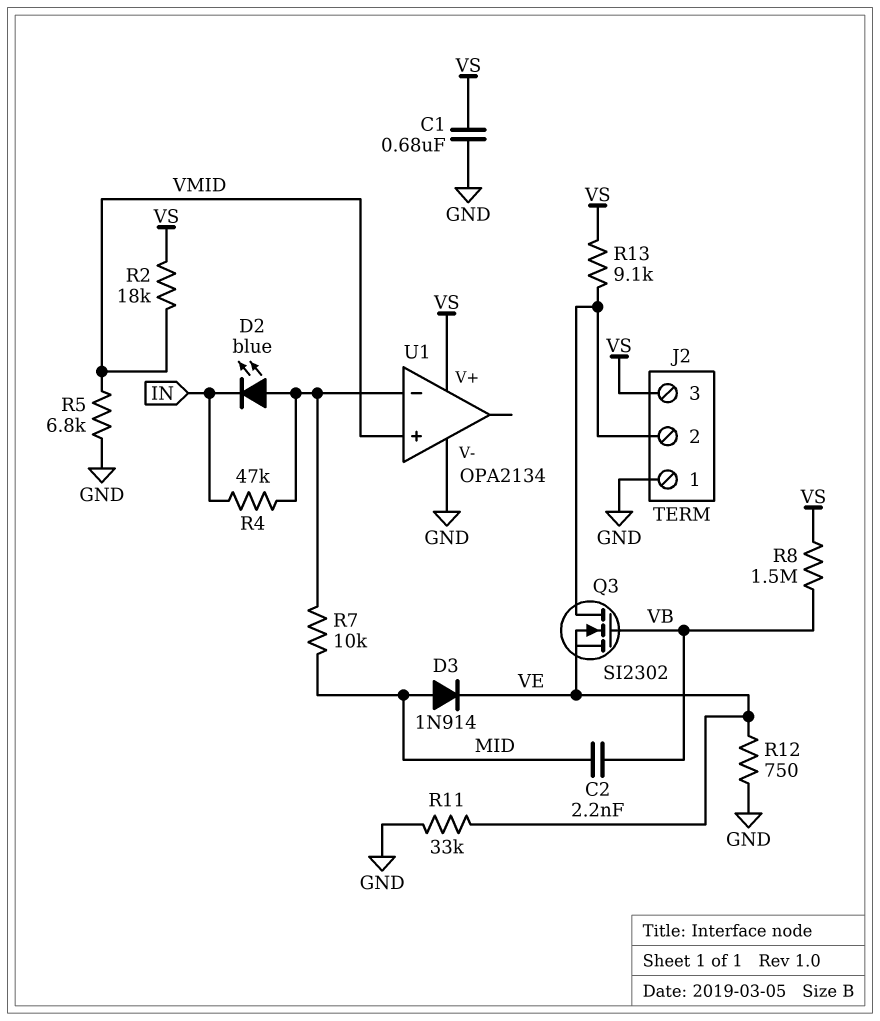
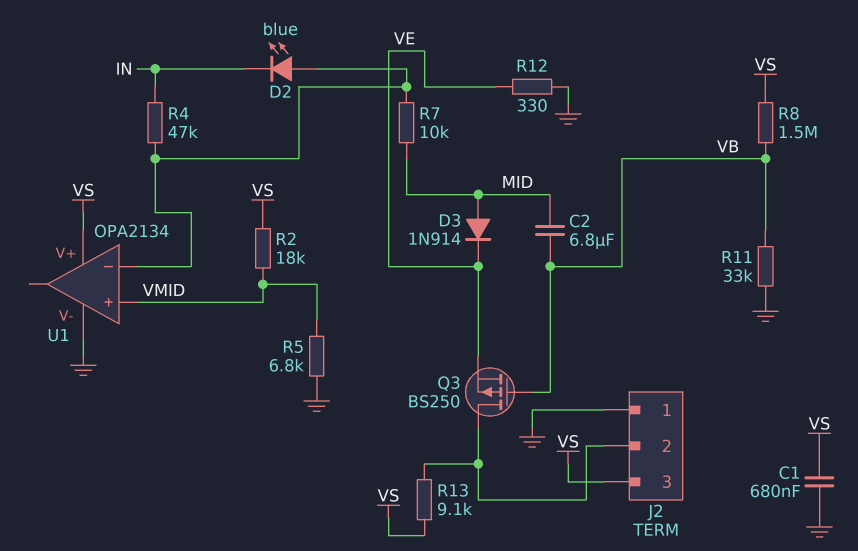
C2: 2.2nF (MID, VB) -> 6.8uF (MID, VB)
Q3: NMOS SI2302 (G VB, D J2/2, S VE) -> PMOS BS250 (G VB, D J2/2, S VE)
R11: 33k (GND, VE) -> 33k (GND, VB)
R12: 750 (GND, VE) -> 330 (GND, VE)

